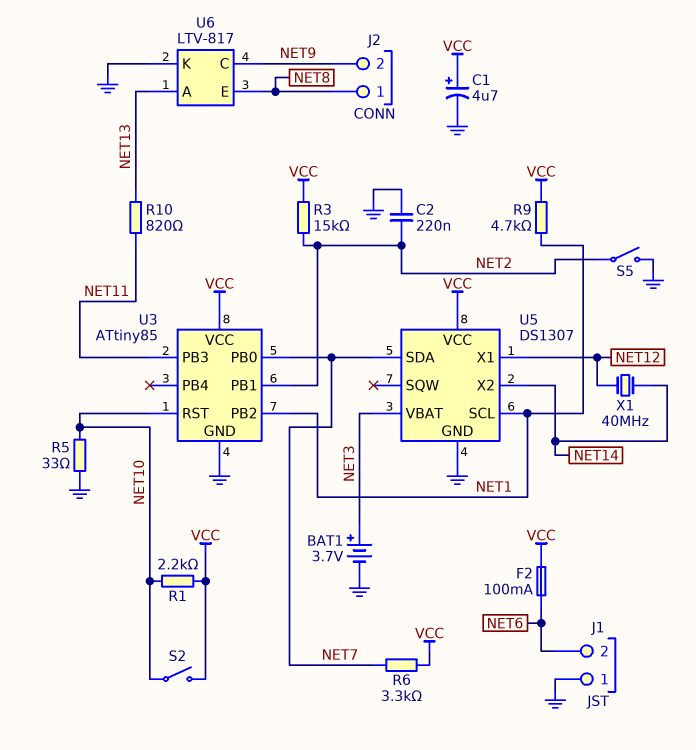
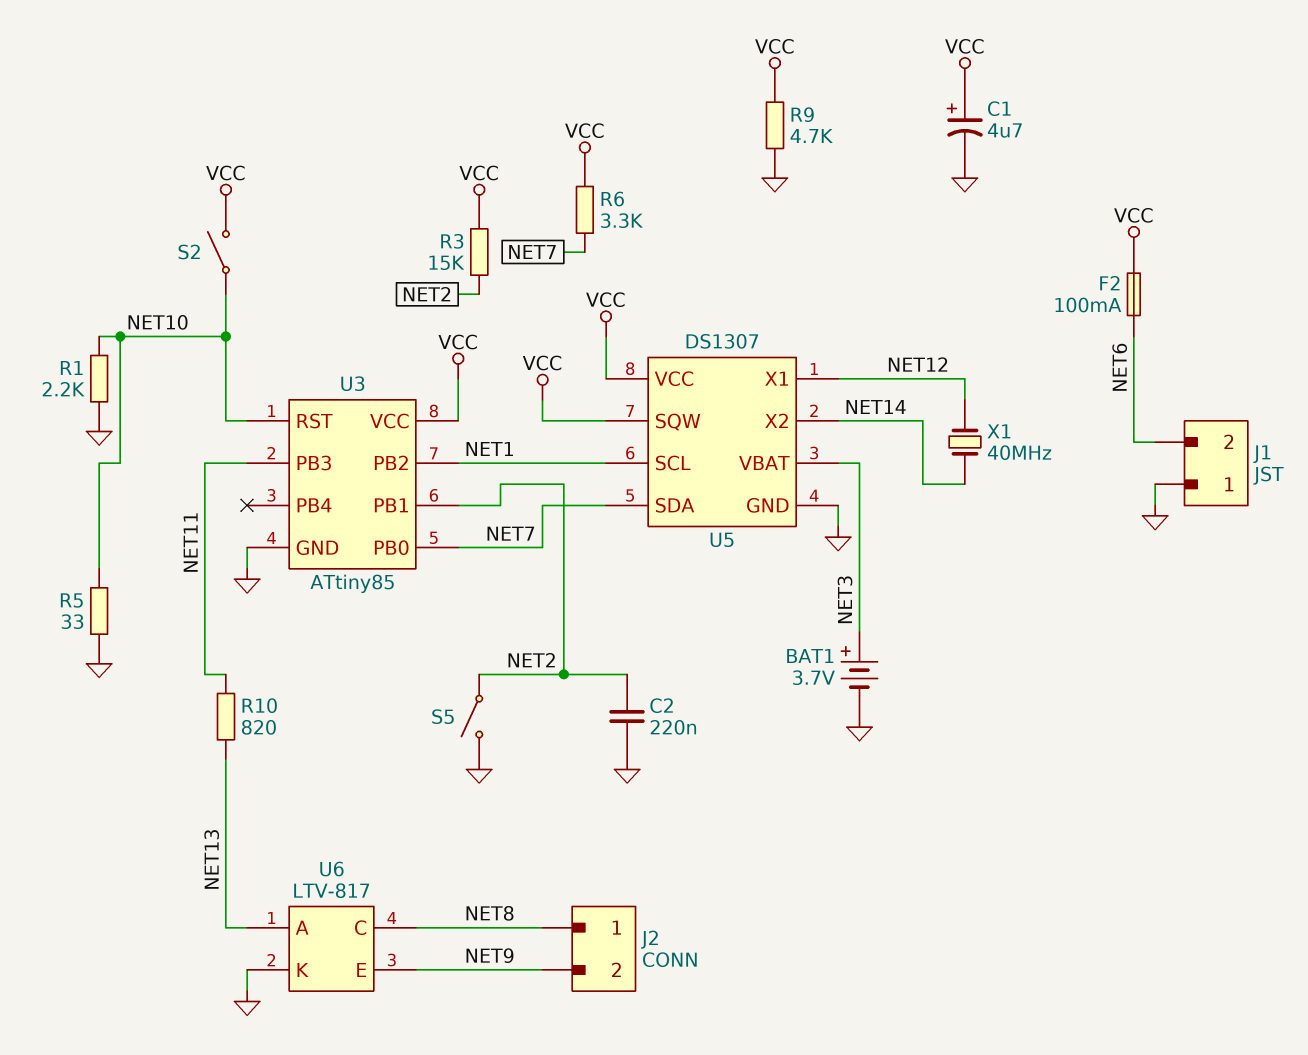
R1: 2.2k (NET10, VCC) -> 2.2k (GND, NET10)
R9: 4.7k (NET1, VCC) -> 4.7k (GND, VCC)
U5 pin SQW: none -> VCC
U6 pin C: NET9 -> NET8
U6 pin E: NET8 -> NET9

